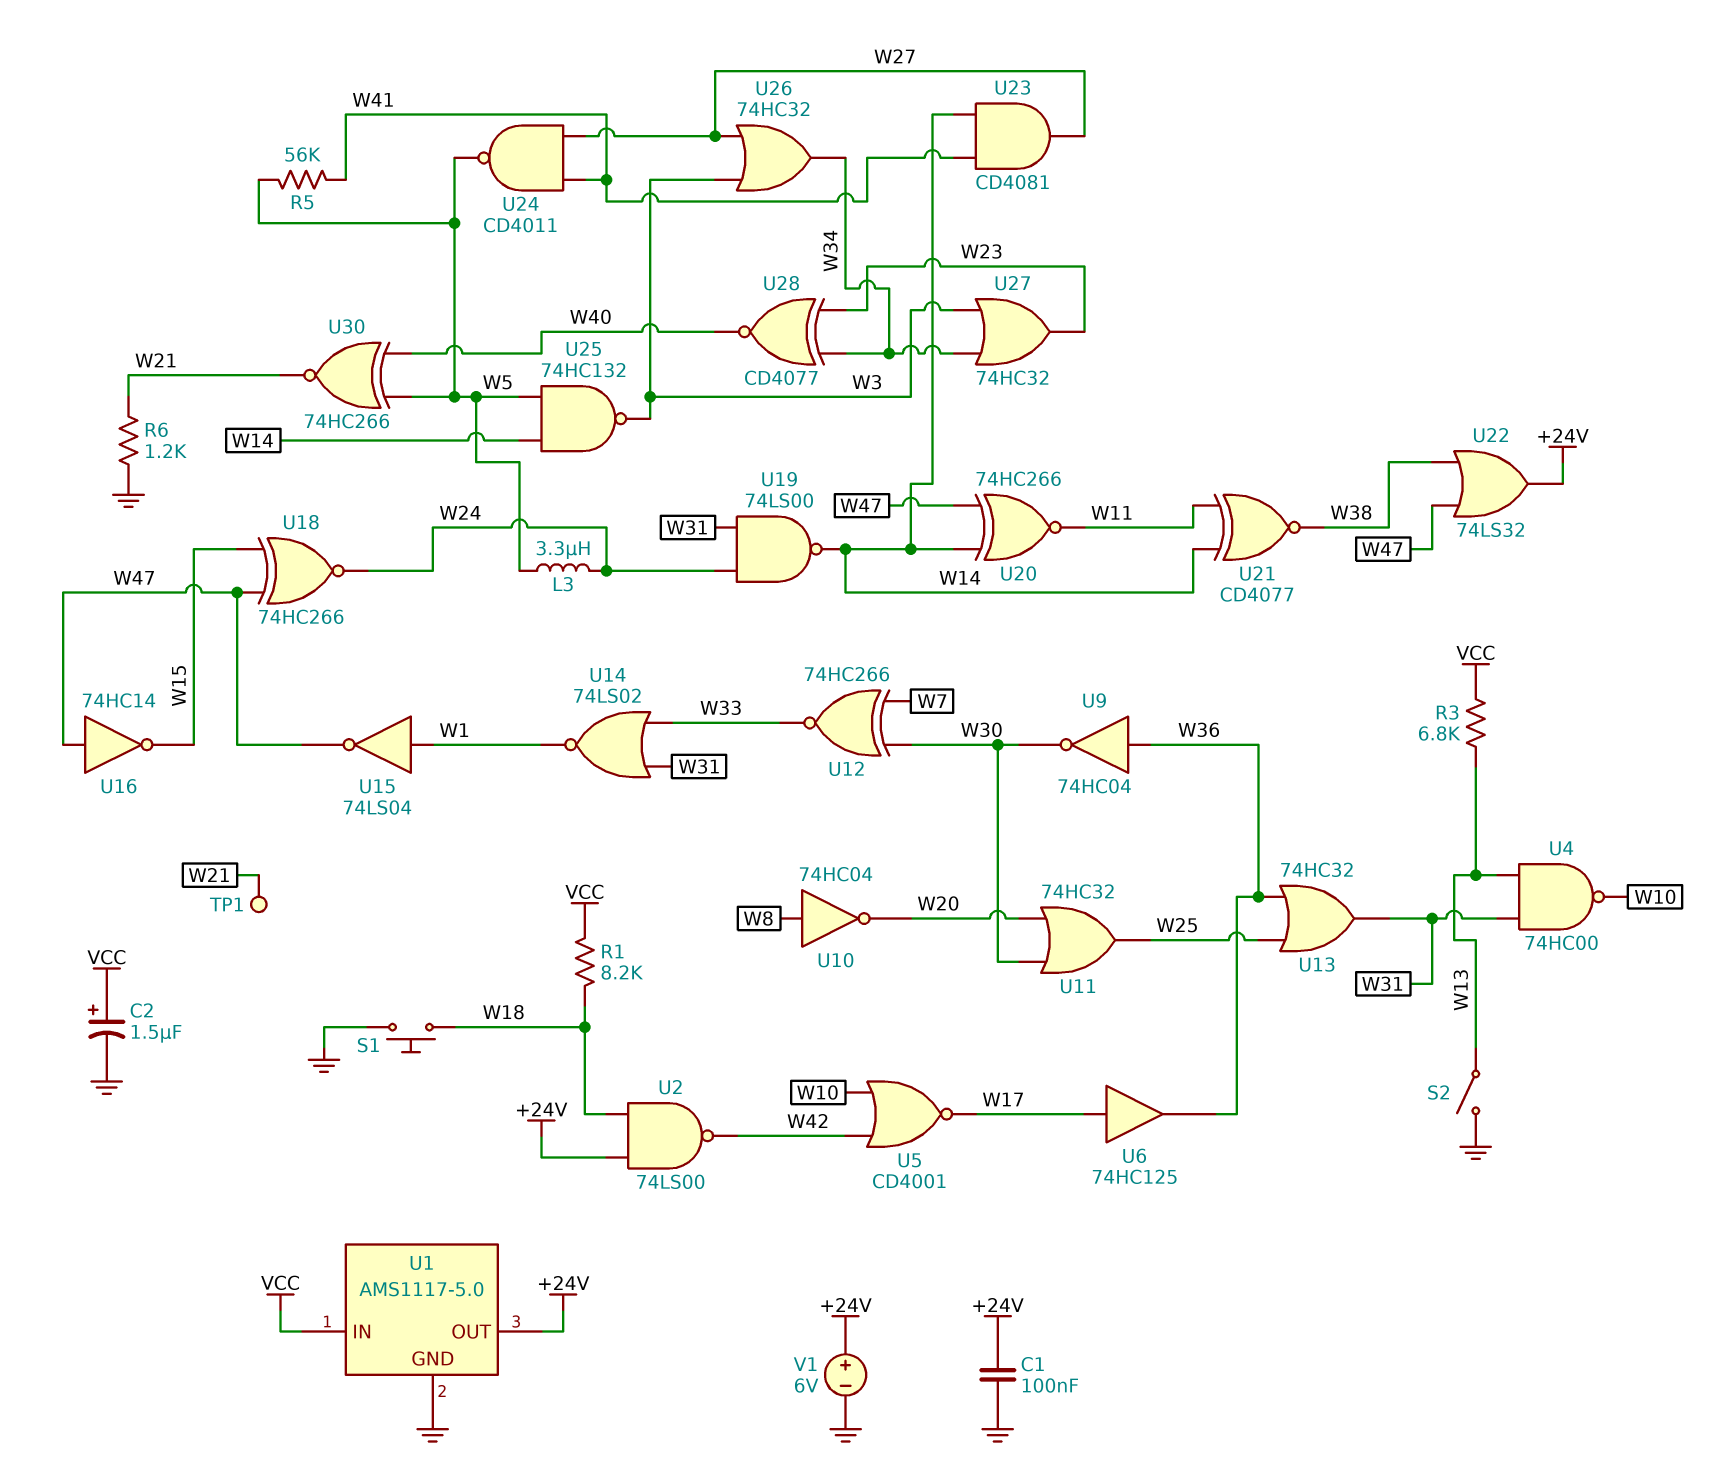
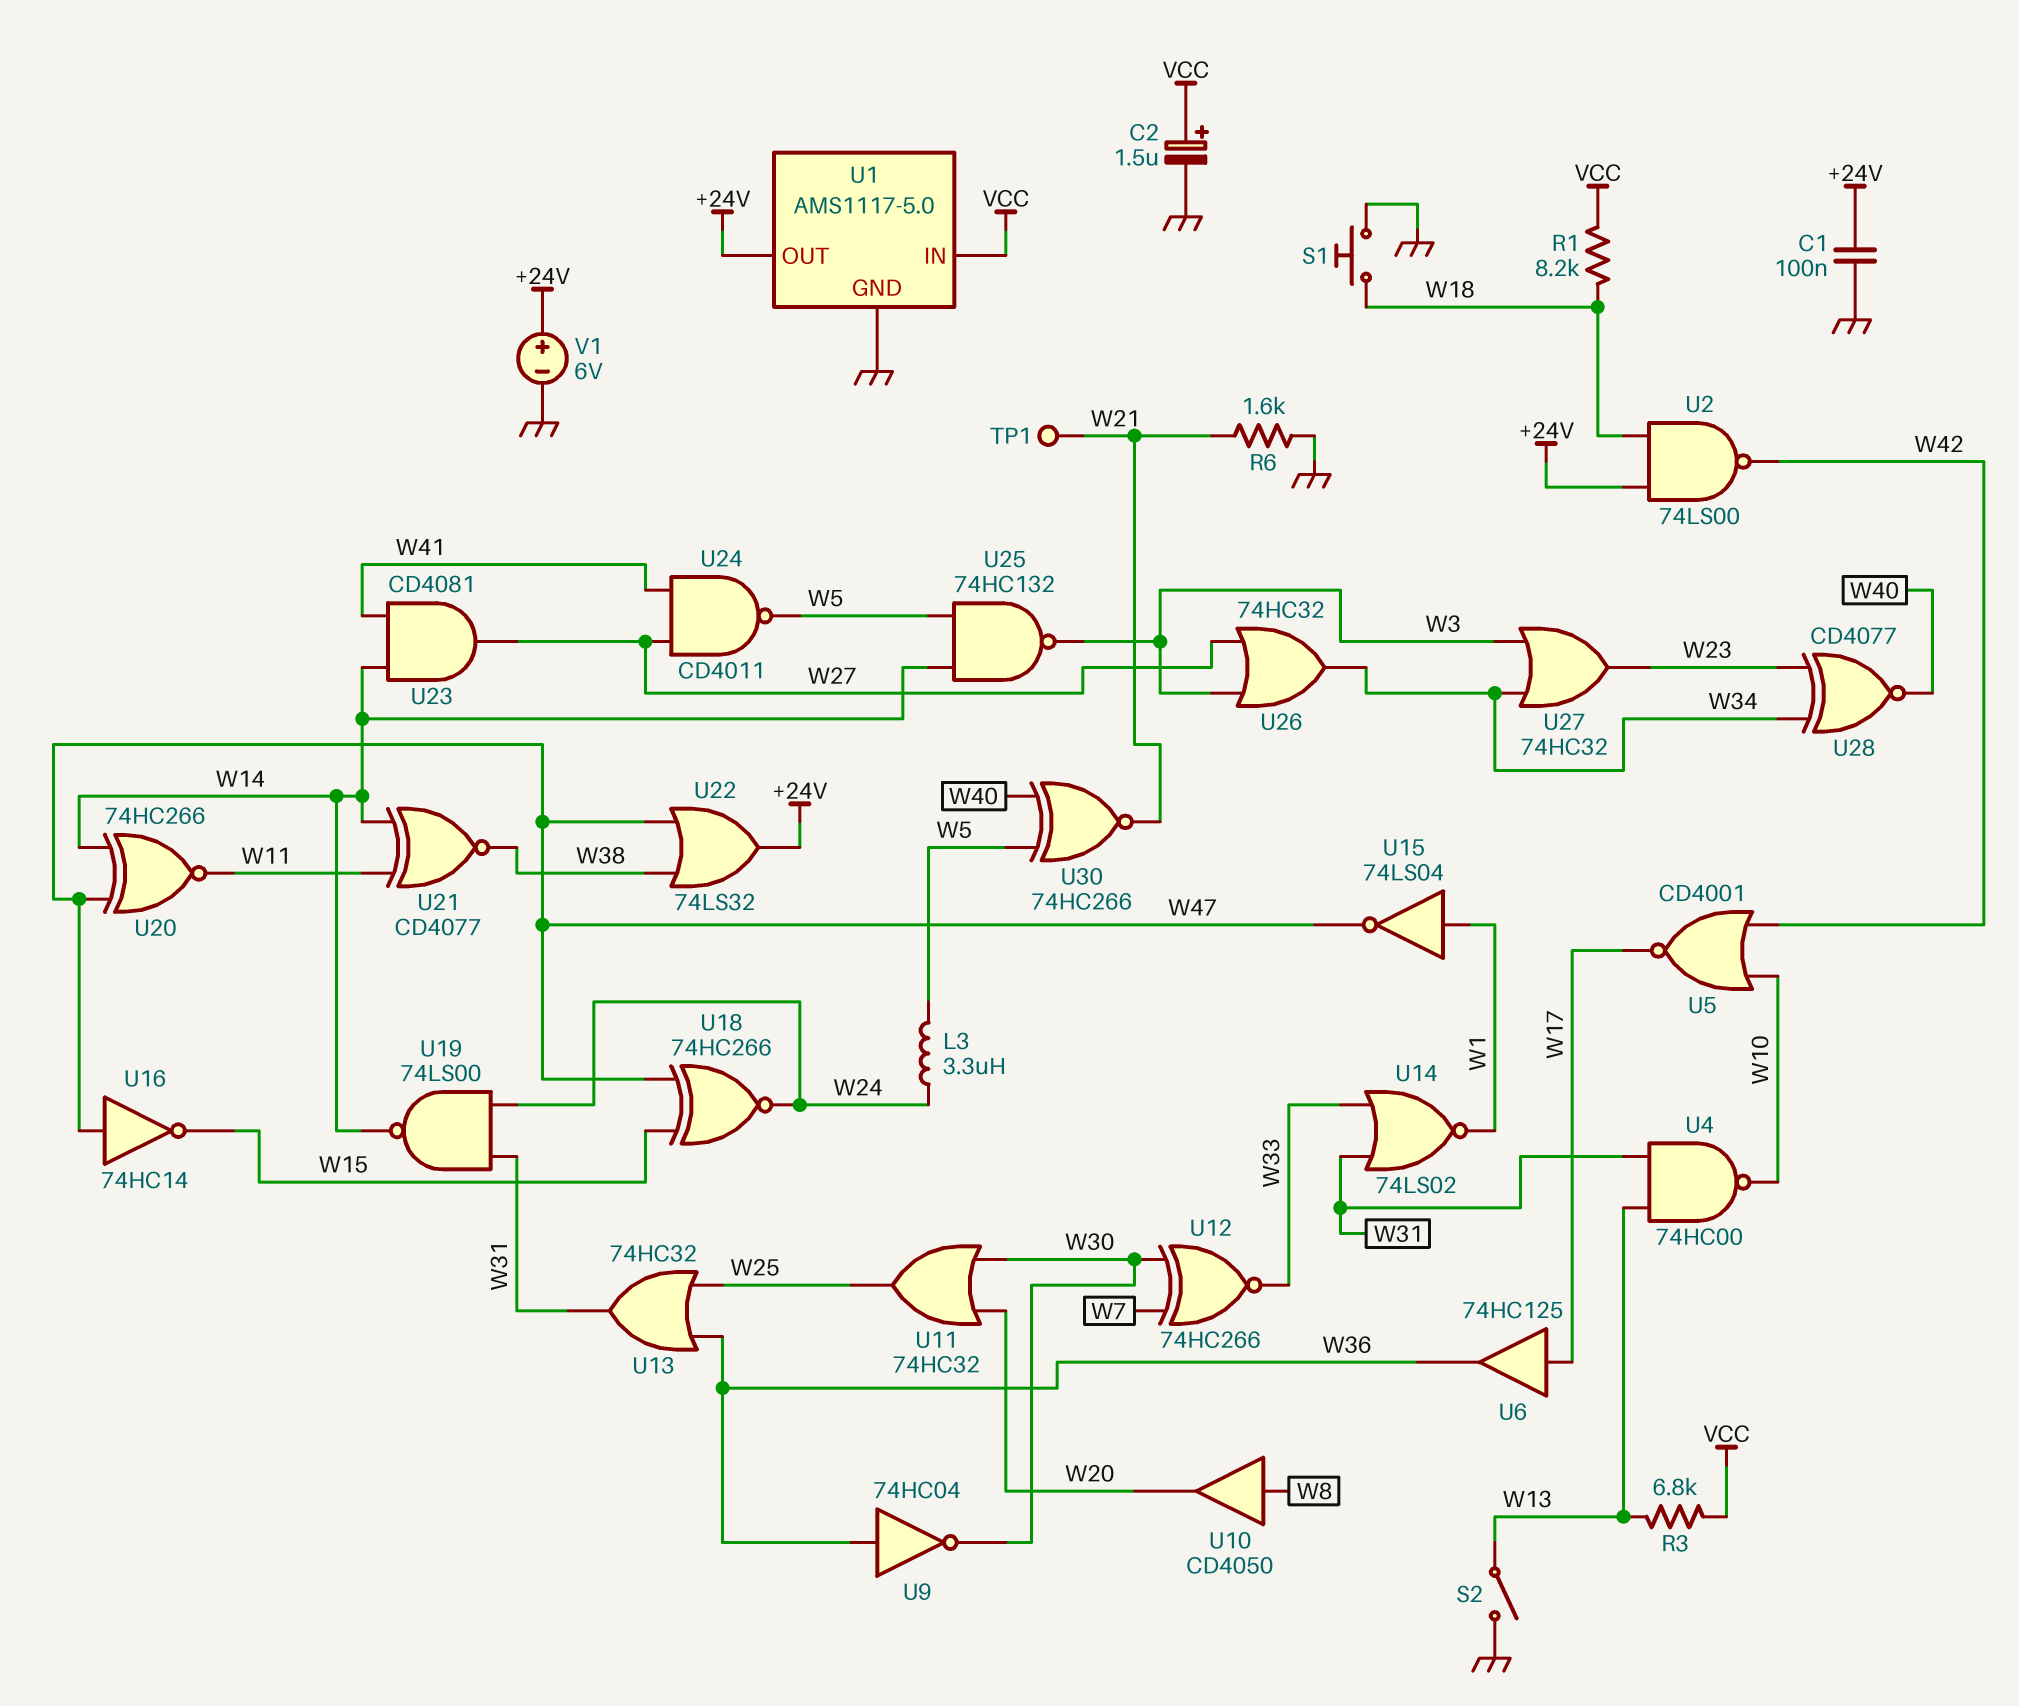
R5: 56k (W5, W41) -> none
R6: 1.2k (GND, W21) -> 1.6k (GND, W21)
U10: NOT 74HC04 (in W8, out W20) -> buffer CD4050 (in W8, out W20)

